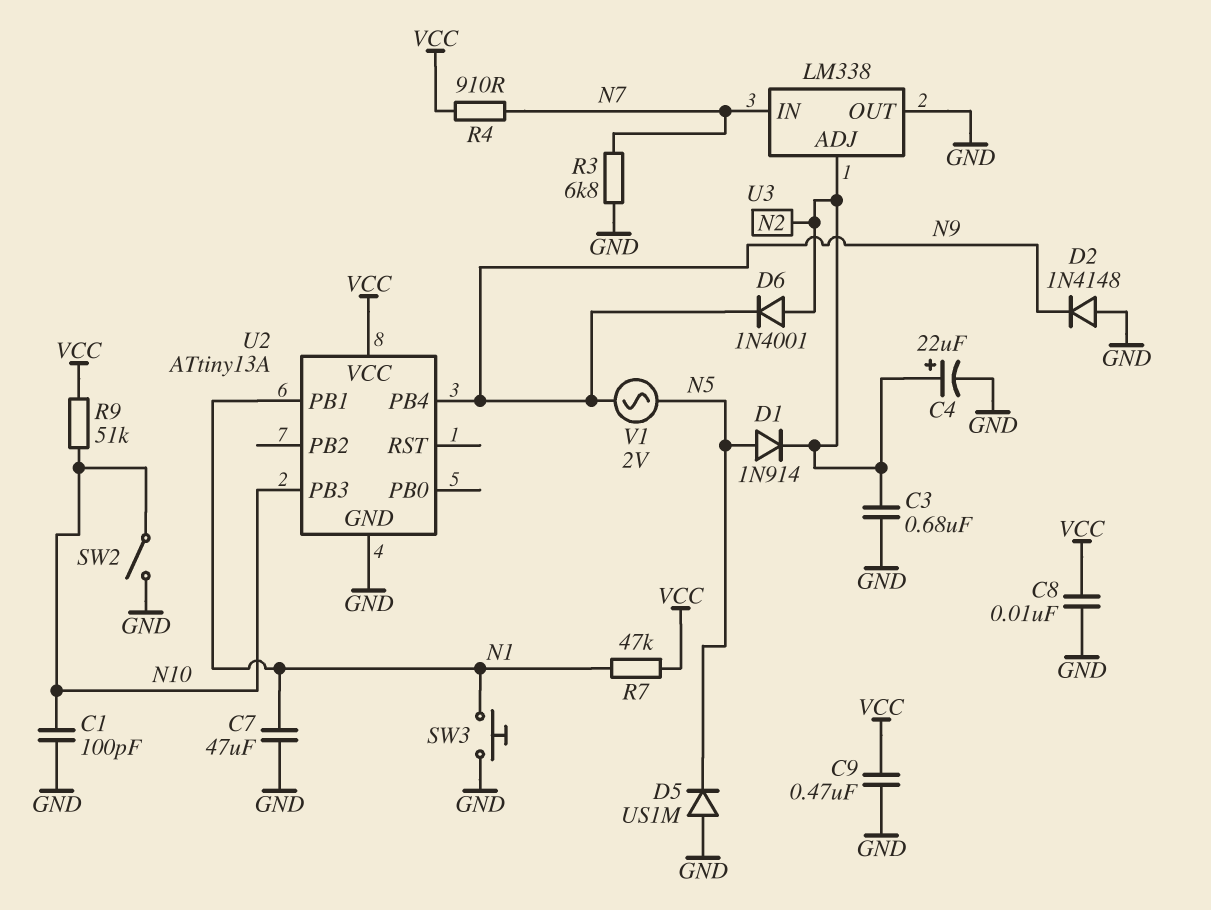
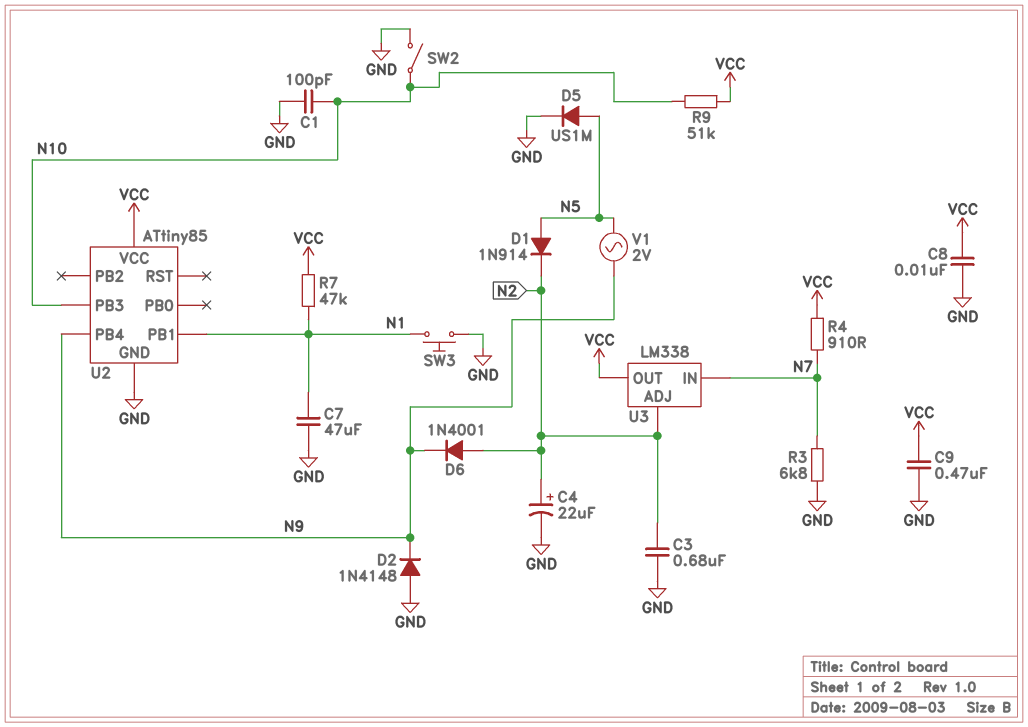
D5: diode US1M (A GND, K N5) -> diode US1M (A N5, K GND)
U2: ATtiny13A -> ATtiny85
U3 pin OUT: GND -> VCC

